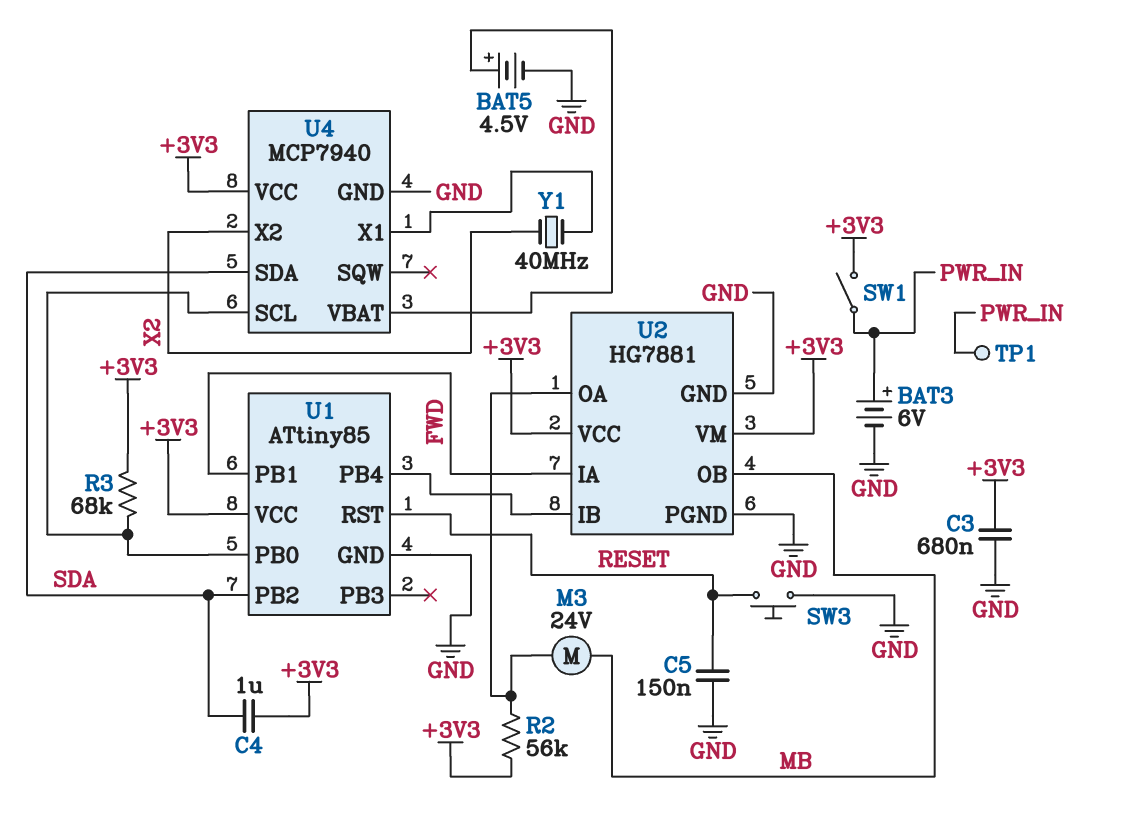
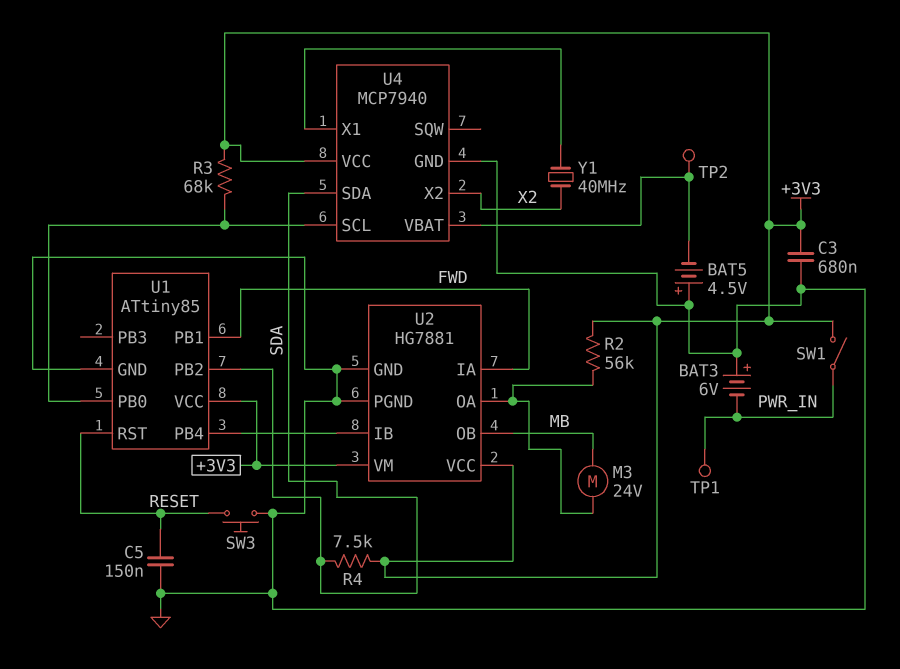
BAT3: 6V (plus PWR_IN, minus GND) -> 6V (plus GND, minus PWR_IN)
BAT5: 4.5V (plus U4/VBAT, minus GND) -> 4.5V (plus GND, minus U4/VBAT)
C4: 1uF (+3V3, SDA) -> none
R4: none -> 7.5k (+3V3, SDA)
TP2: none -> test point (U4/VBAT)

